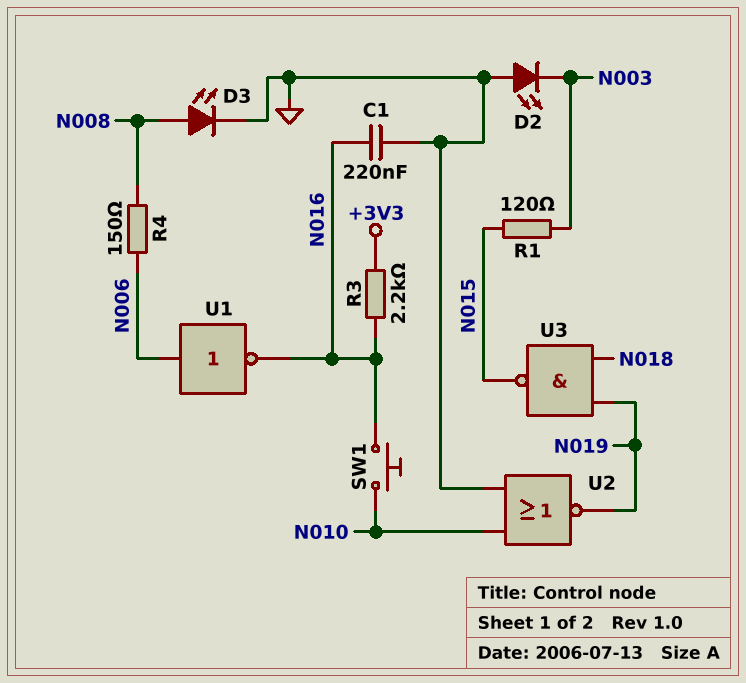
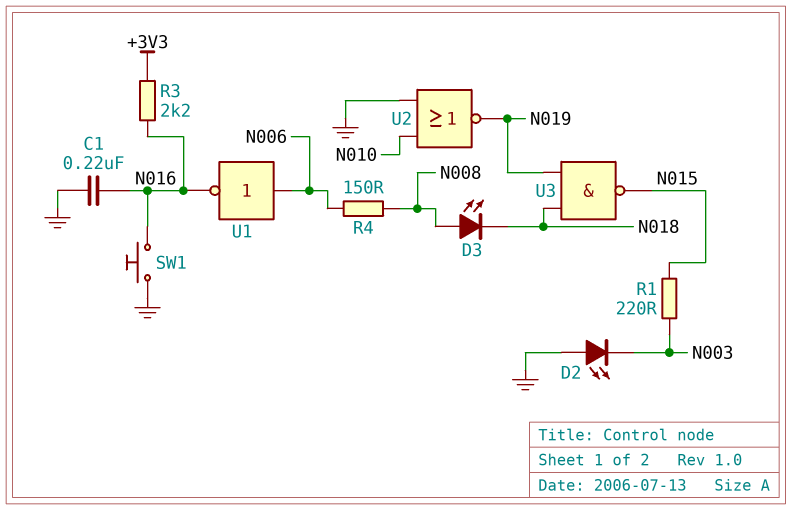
D3: LED (A N008, K GND) -> LED (A N008, K N018)
R1: 120 (N003, N015) -> 220 (N003, N015)
SW1: button (N010, N016) -> button (GND, N016)

